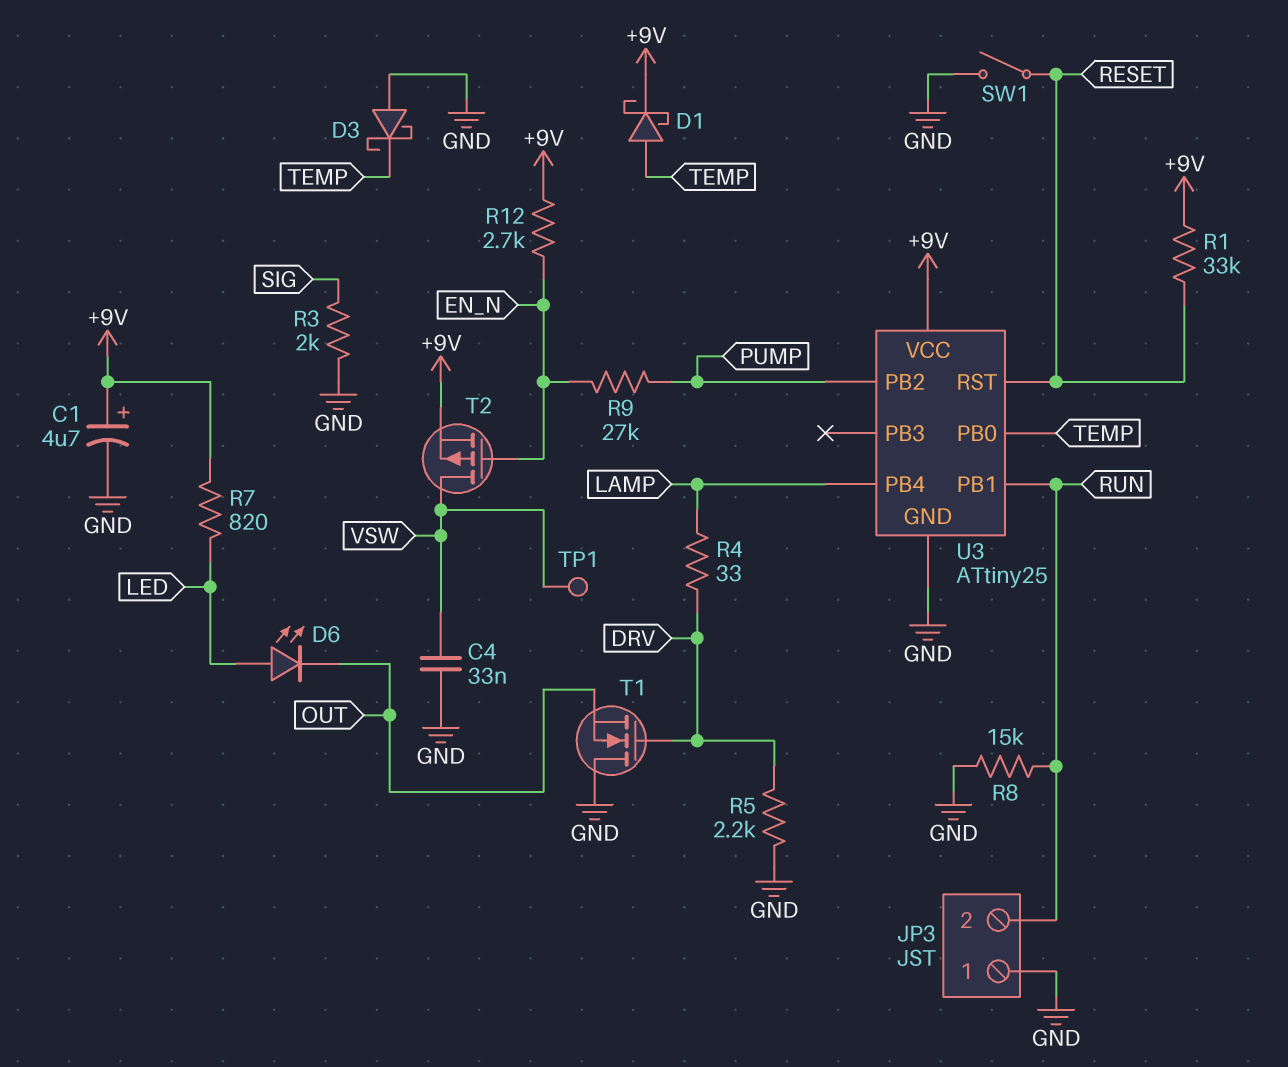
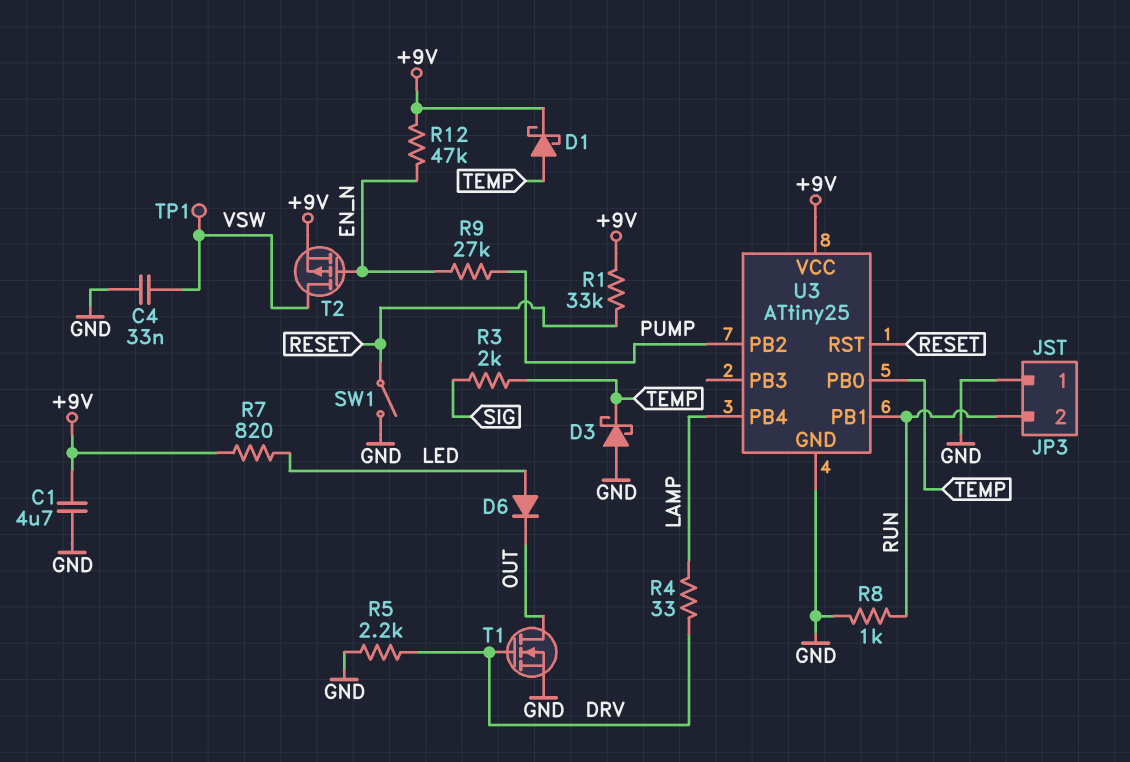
C1: 4.7uF (plus +9V, minus GND) -> 4.7uF (+9V, GND)
D6: LED (A LED, K OUT) -> diode (A LED, K OUT)
R3: 2k (GND, SIG) -> 2k (SIG, TEMP)
R8: 15k (GND, RUN) -> 1k (GND, RUN)
R12: 2.7k (+9V, EN_N) -> 47k (+9V, EN_N)
T1: NMOS (G DRV, D GND, S OUT) -> NMOS (G DRV, D OUT, S GND)

